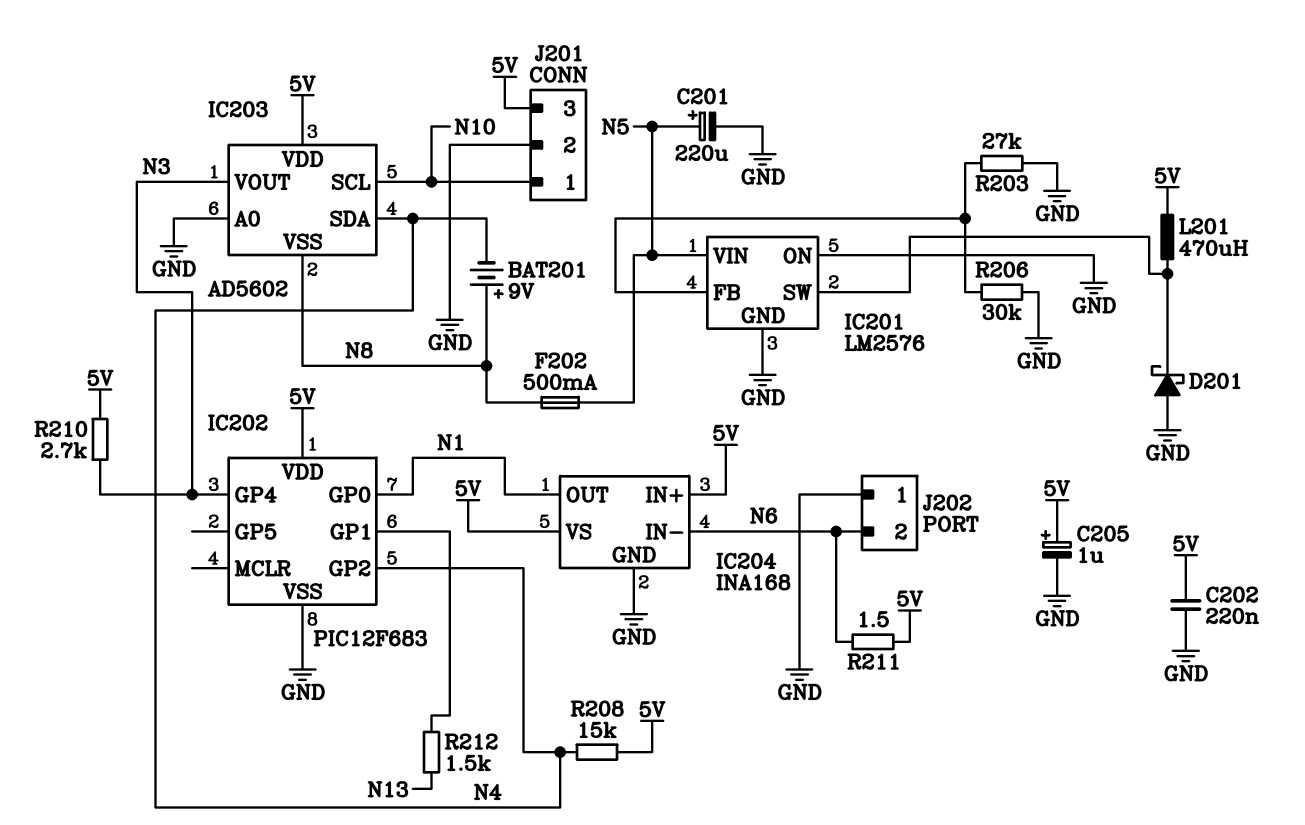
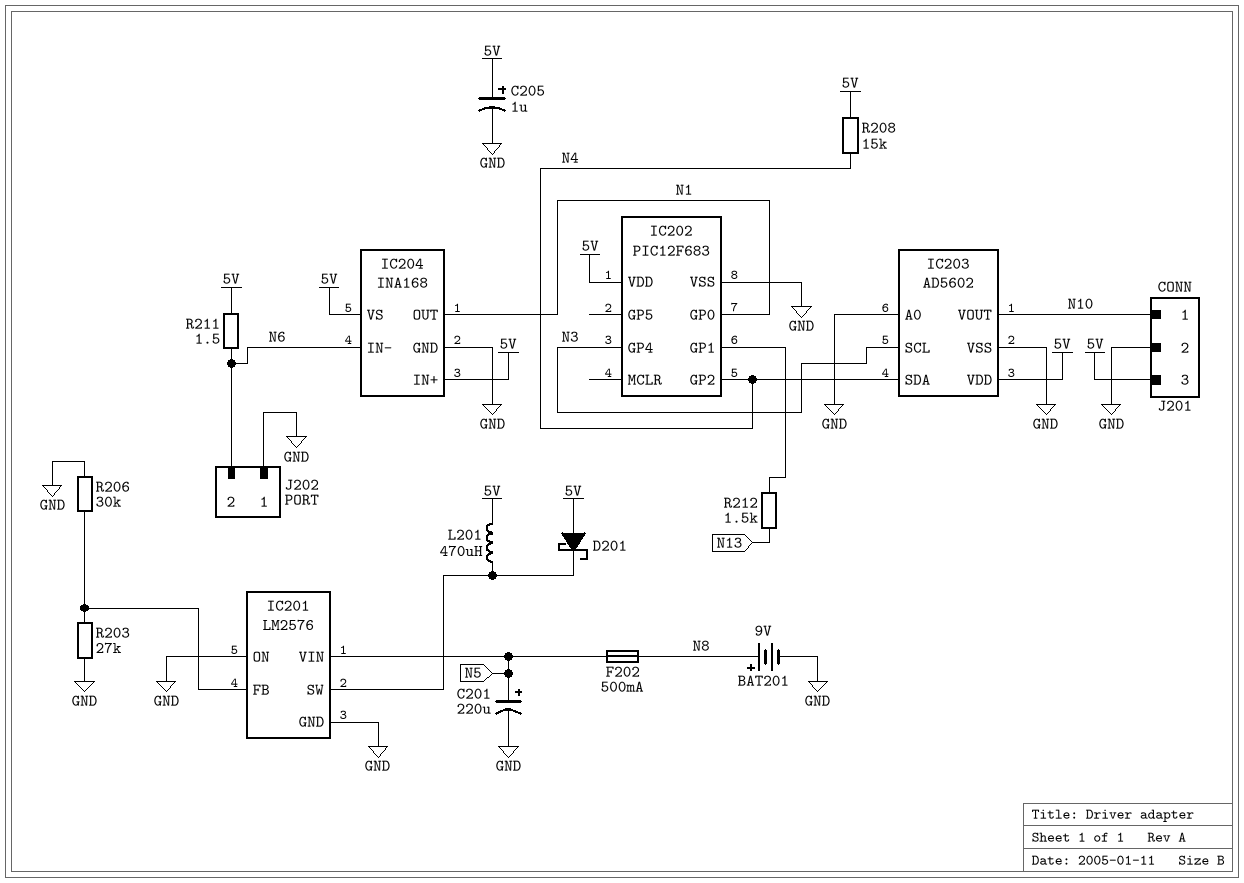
BAT201: 9V (plus N8, minus N4) -> 9V (plus N8, minus GND)
C202: 220nF (5V, GND) -> none
D201: schottky (A GND, K IC201/SW) -> schottky (A 5V, K IC201/SW)
IC203 pin SCL: N10 -> N3
IC203 pin VOUT: N3 -> N10
IC203 pin VSS: N8 -> GND
R210: 2.7k (5V, N3) -> none

